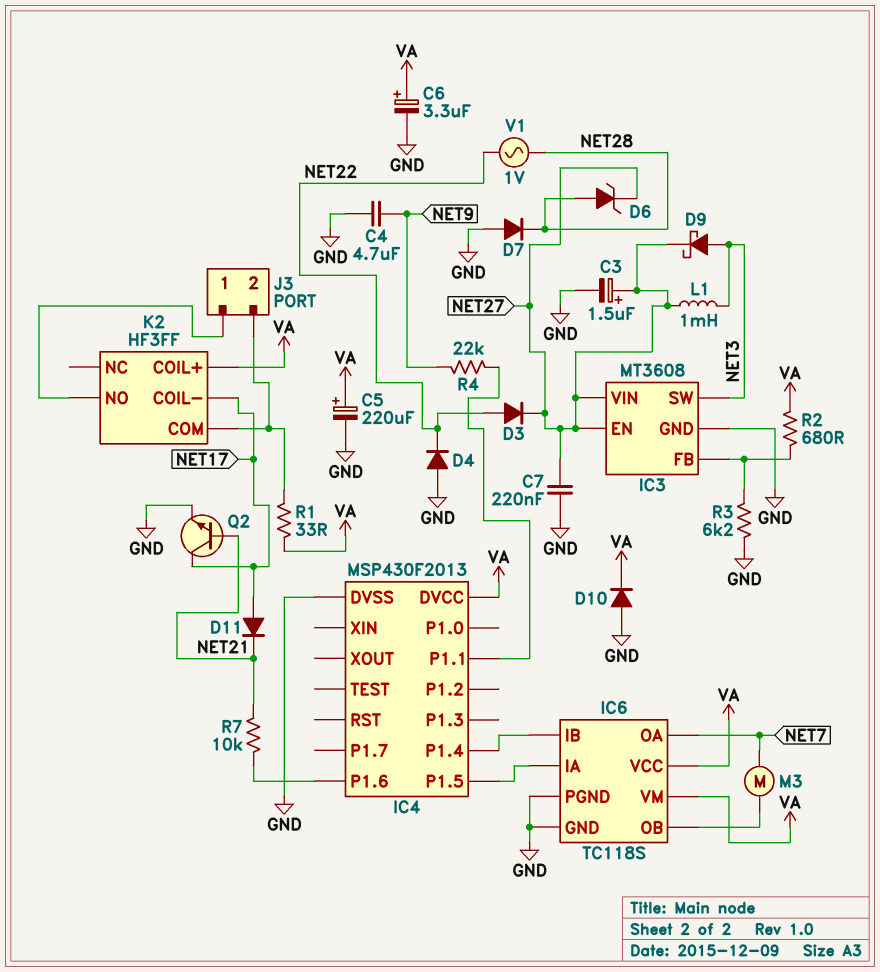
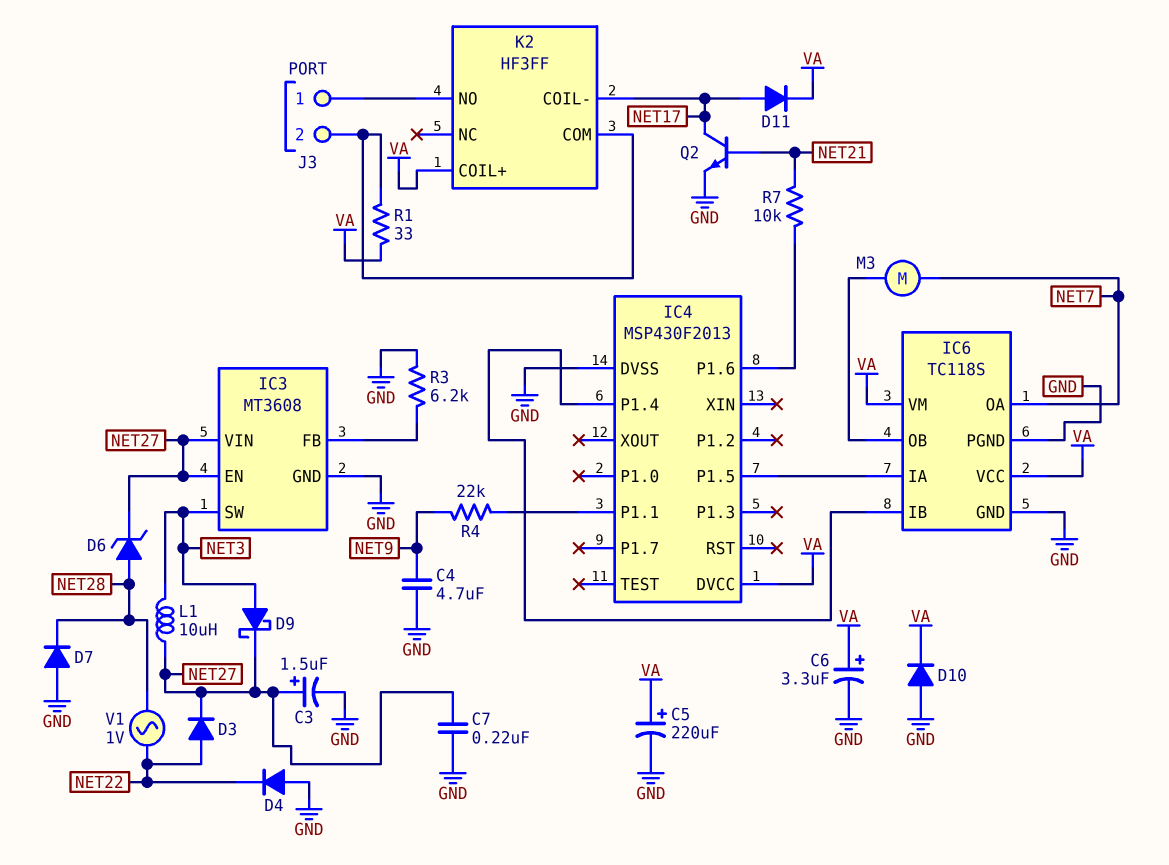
D11: diode (A NET17, K NET21) -> diode (A NET17, K VA)
L1: 1mH (NET3, NET27) -> 10uH (NET3, NET27)
R2: 680 (IC3/FB, VA) -> none

